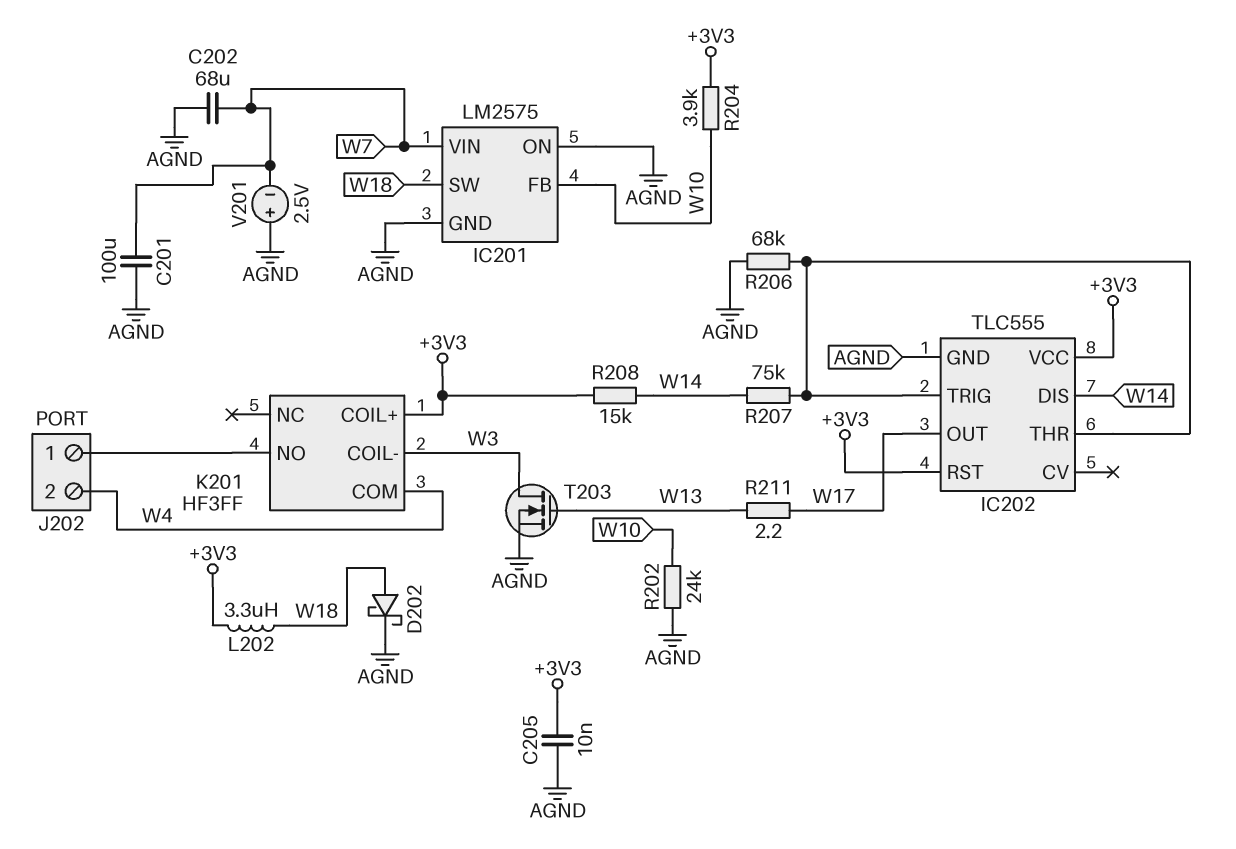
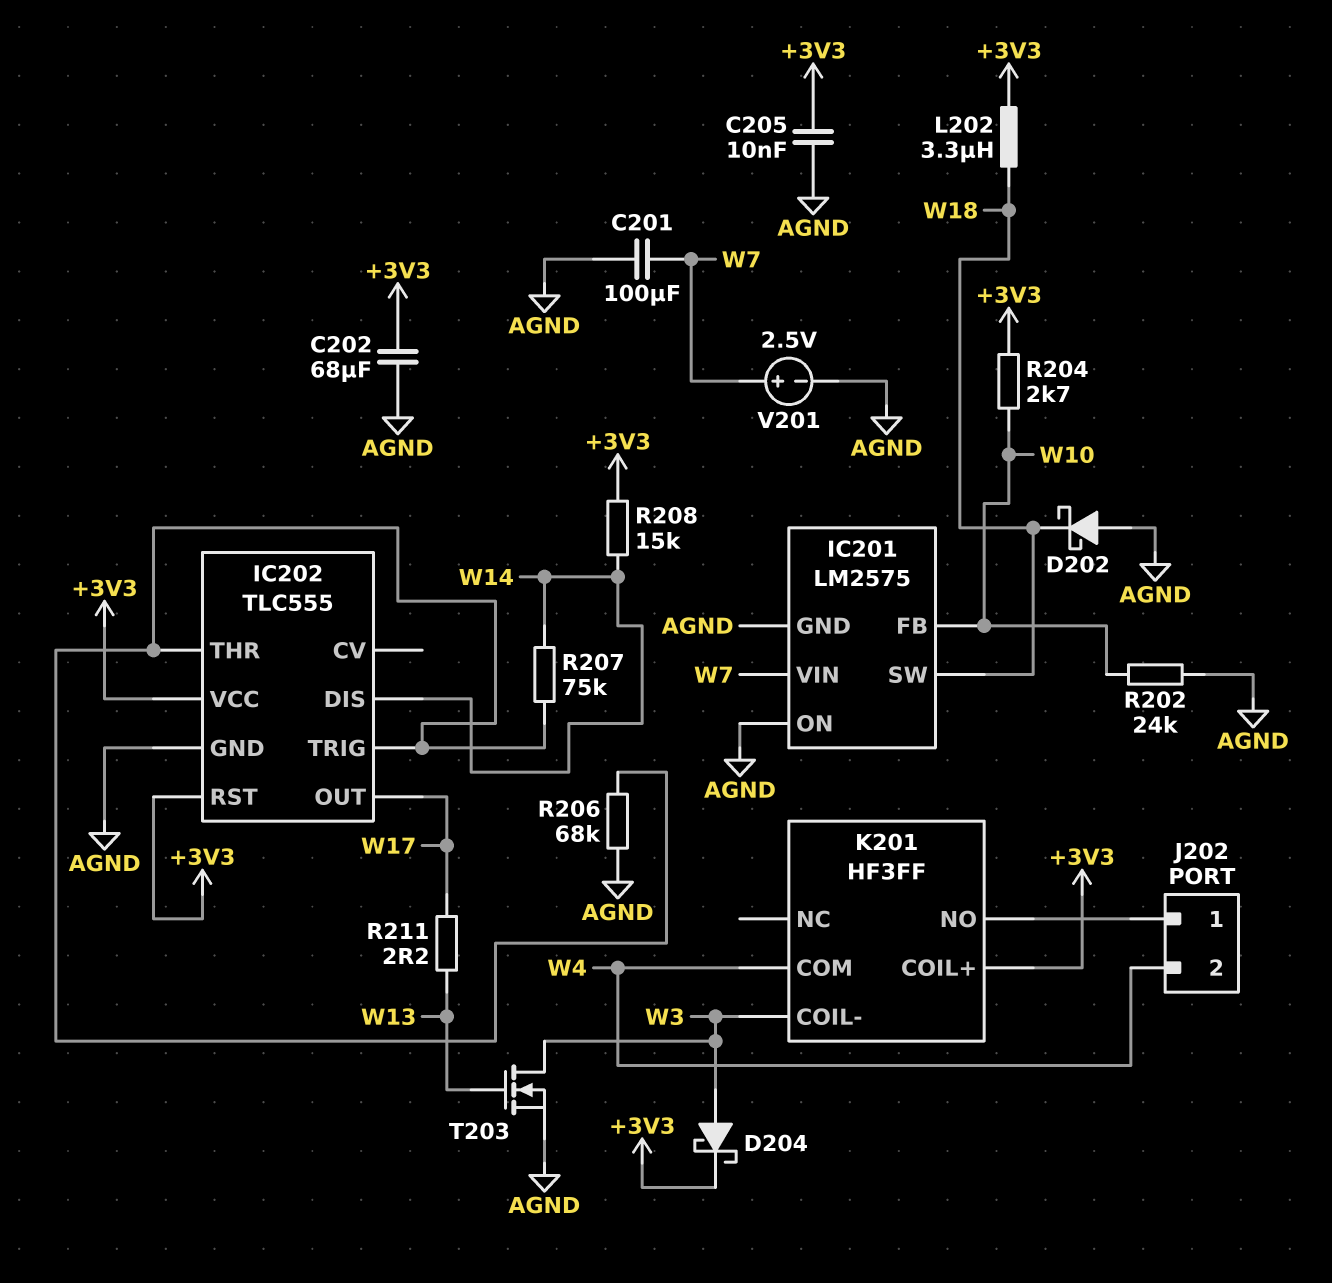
C202: 68uF (AGND, W7) -> 68uF (+3V3, AGND)
D202: schottky (A W18, K AGND) -> schottky (A AGND, K W18)
D204: none -> schottky (A W3, K +3V3)
R204: 3.9k (+3V3, W10) -> 2.7k (+3V3, W10)
V201: 2.5V (plus AGND, minus W7) -> 2.5V (plus W7, minus AGND)

